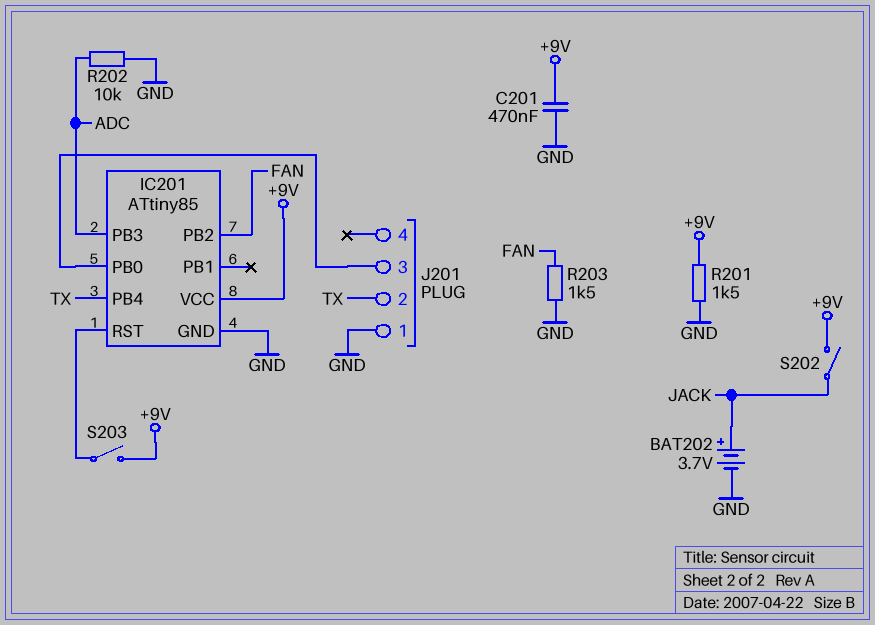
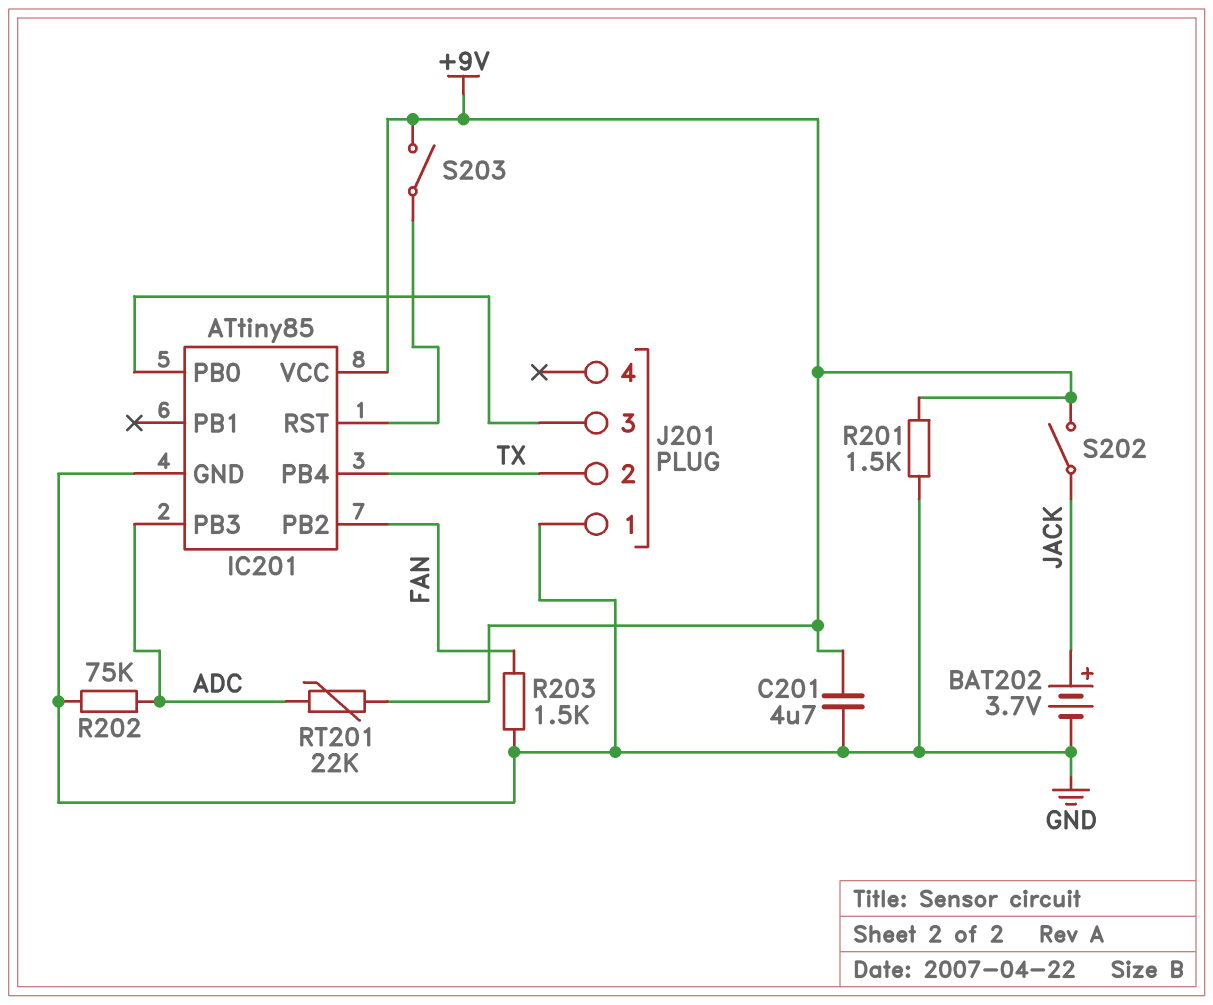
C201: 470nF (+9V, GND) -> 4.7uF (+9V, GND)
R202: 10k (ADC, GND) -> 75k (ADC, GND)
RT201: none -> 22k (+9V, ADC)

